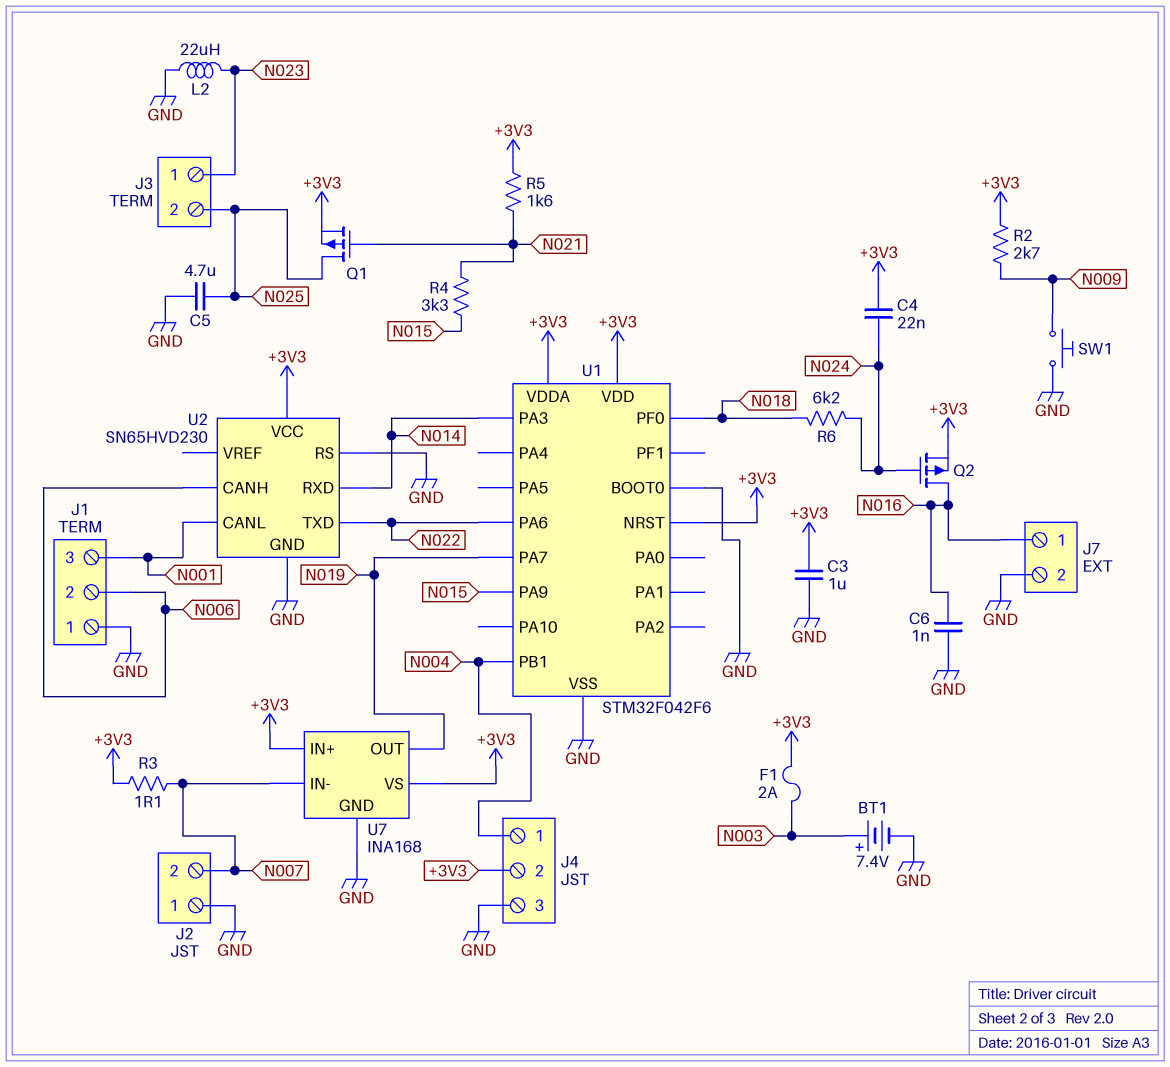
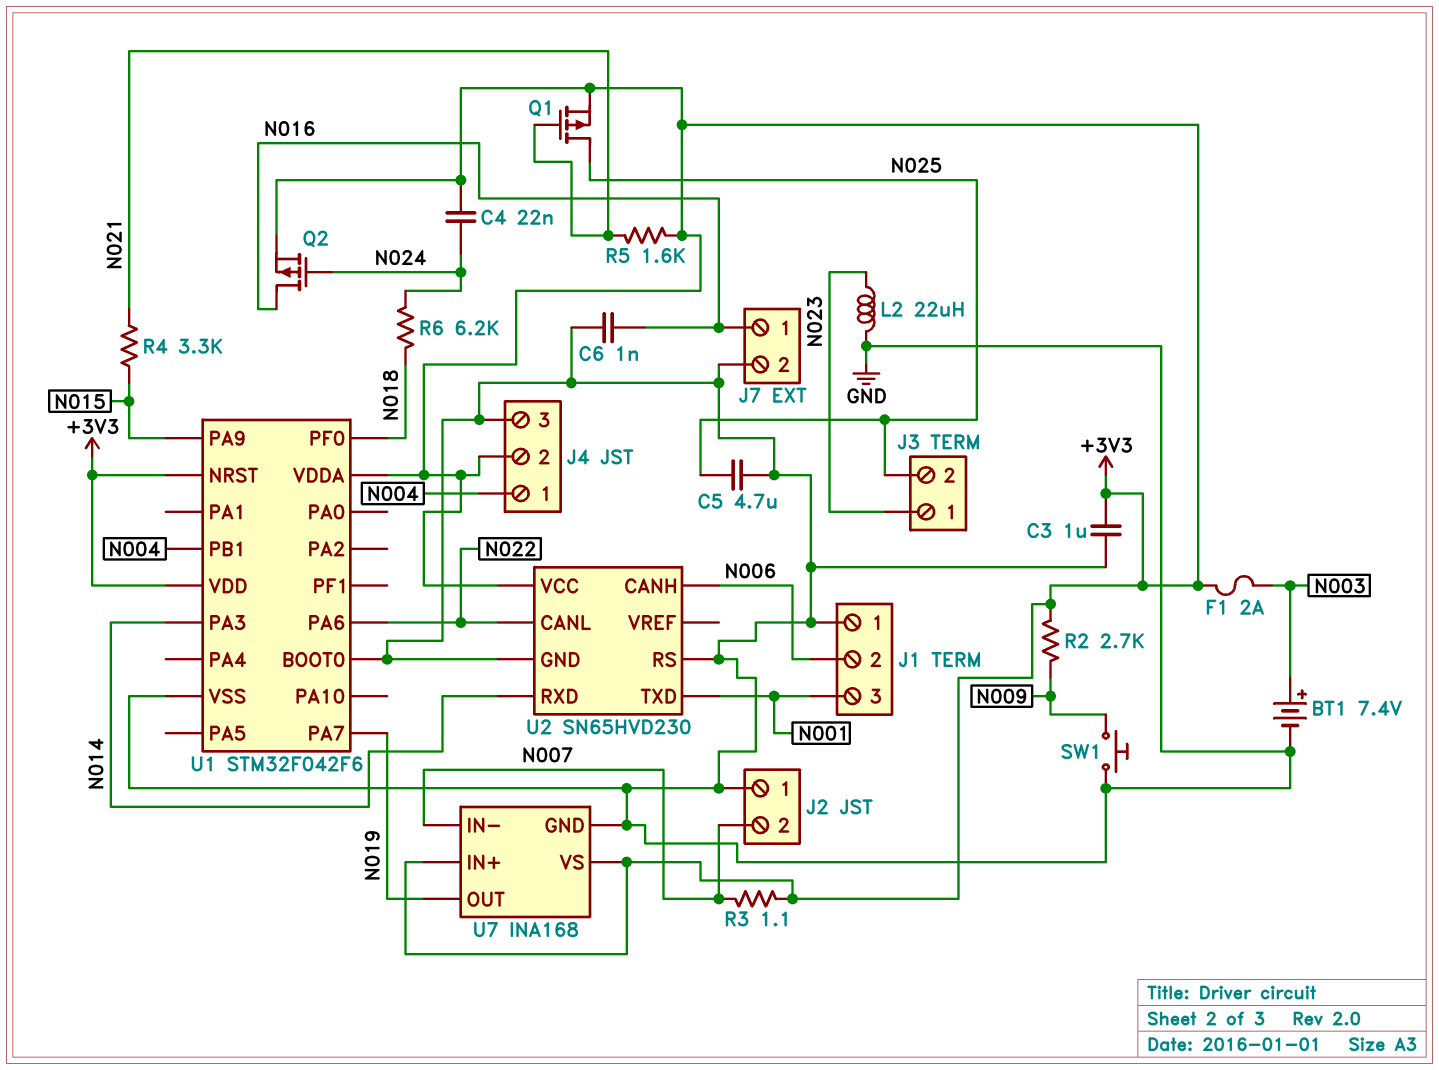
U2 pin CANL: N001 -> N022
U2 pin TXD: N022 -> N001

